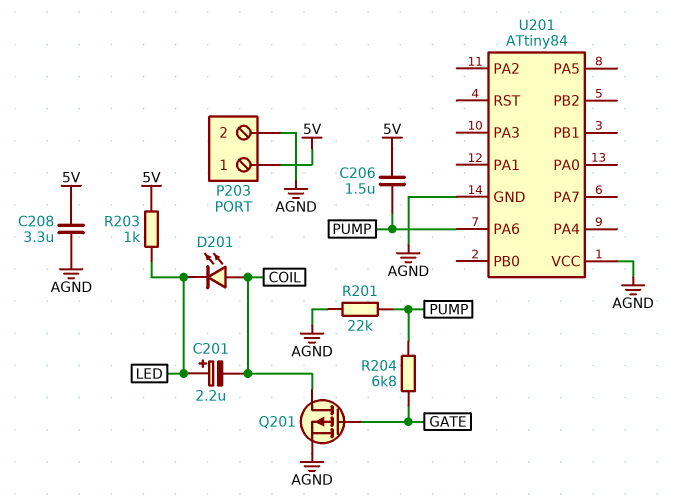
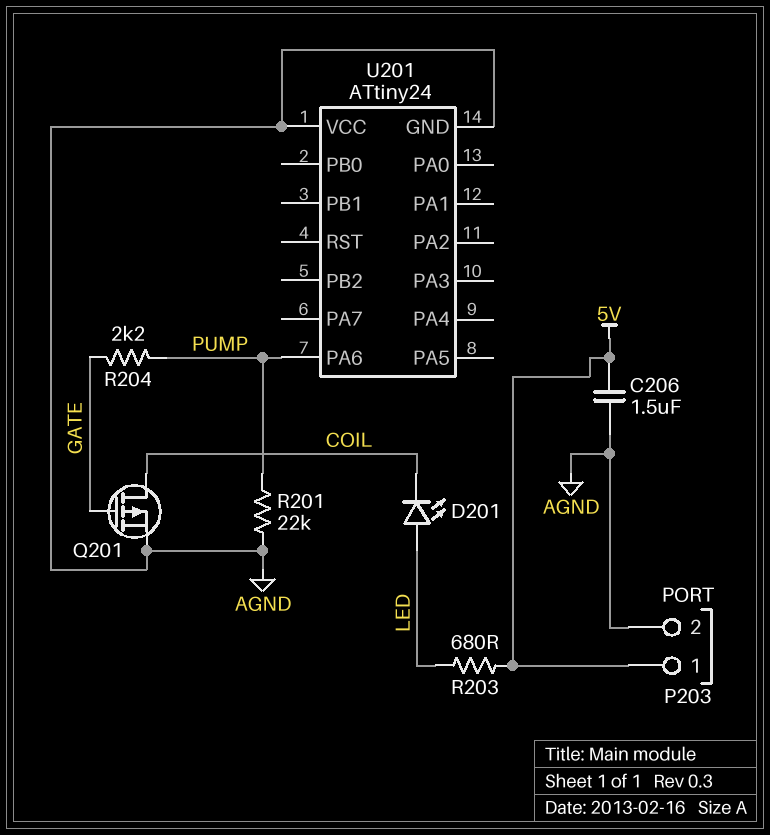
C201: 2.2uF (plus LED, minus COIL) -> none
C206: 1.5uF (5V, PUMP) -> 1.5uF (5V, AGND)
C208: 3.3uF (5V, AGND) -> none
D201: LED (A COIL, K LED) -> LED (A LED, K COIL)
R203: 1k (5V, LED) -> 680 (5V, LED)
R204: 6.8k (GATE, PUMP) -> 2.2k (GATE, PUMP)
U201: ATtiny84 -> ATtiny24

